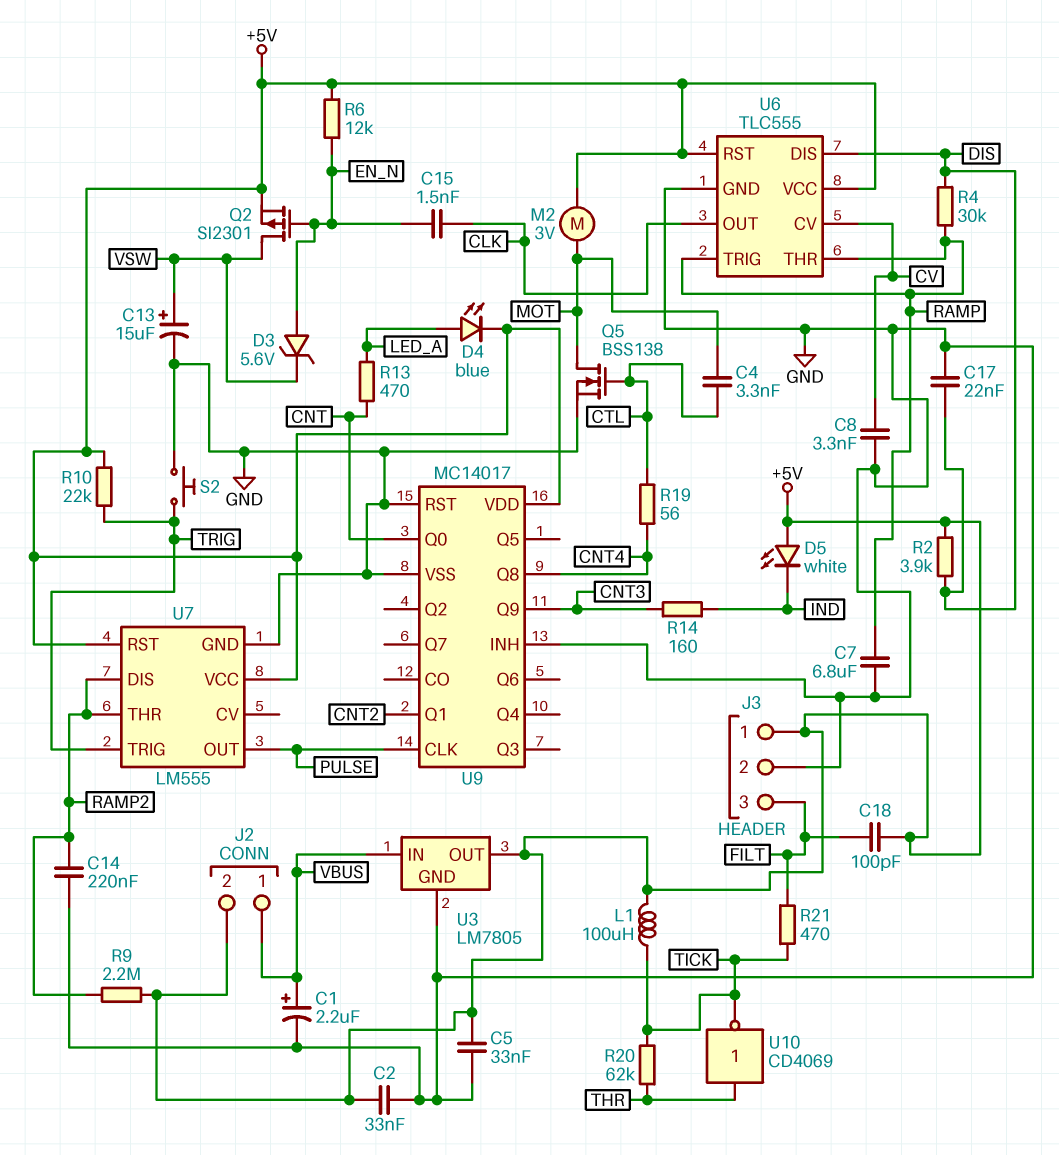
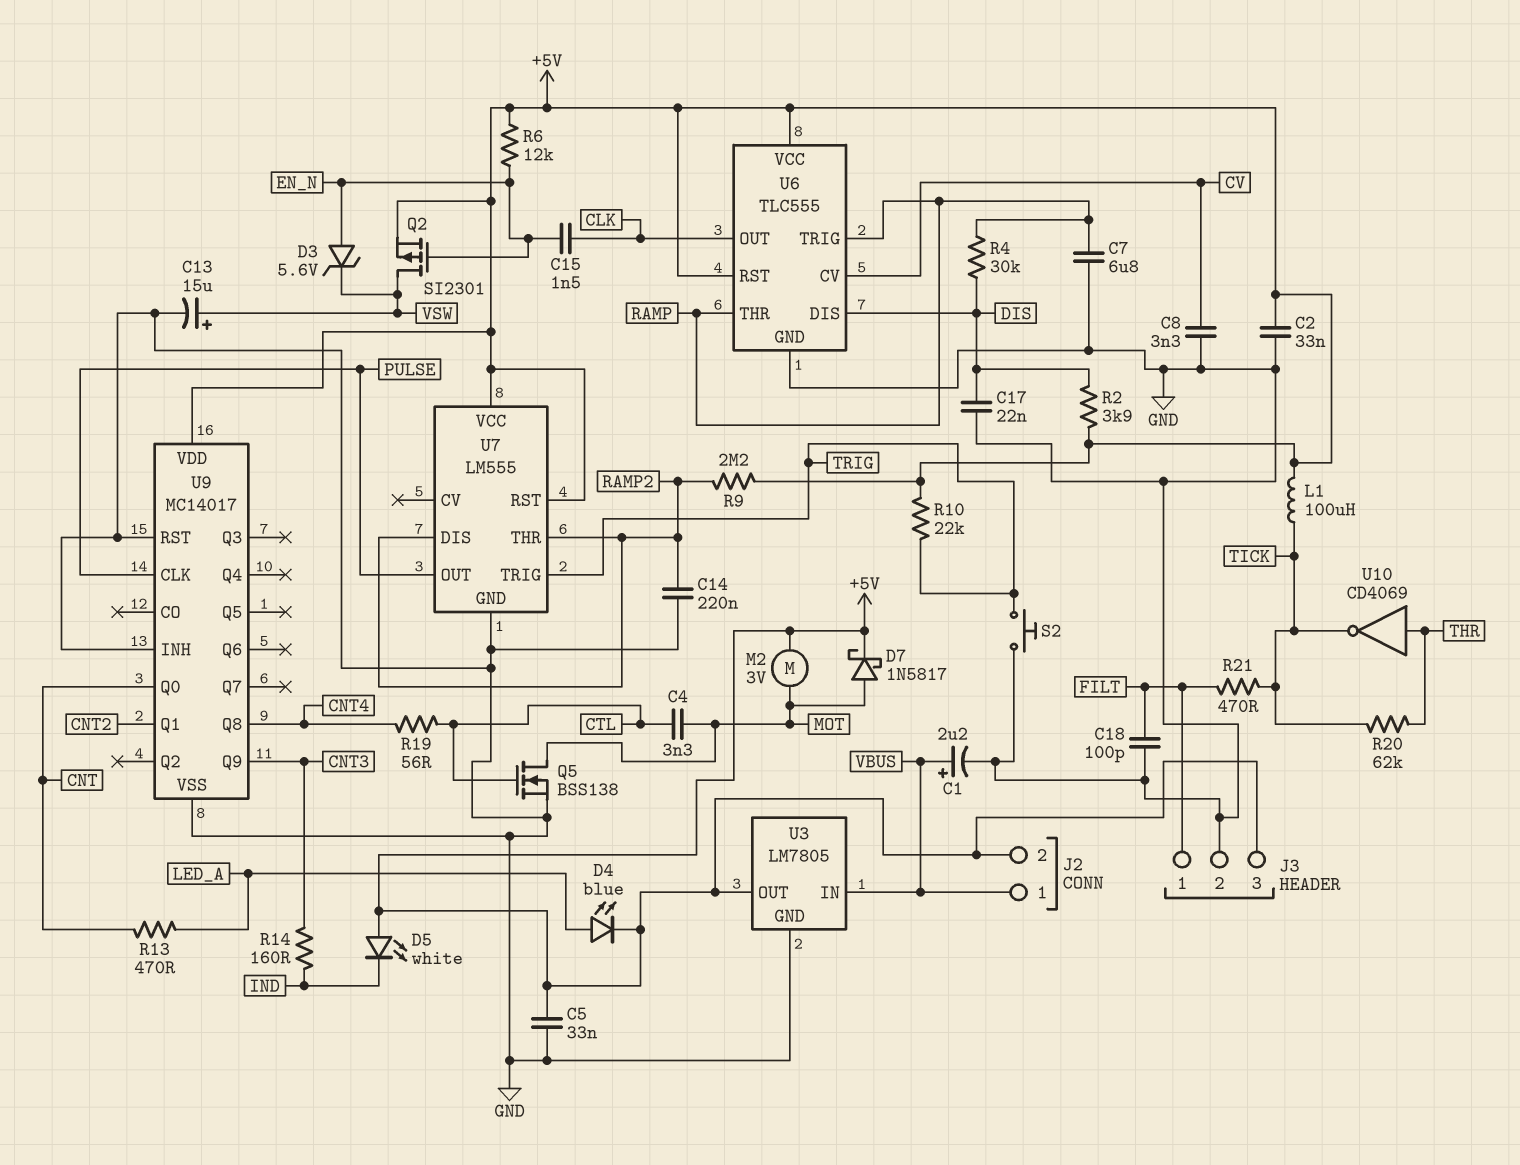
C18: 100pF (+5V, FILT) -> 100pF (FILT, GND)
D7: none -> schottky 1N5817 (A MOT, K +5V)
J3 pin 1: +5V -> FILT
J3 pin 3: FILT -> +5V

